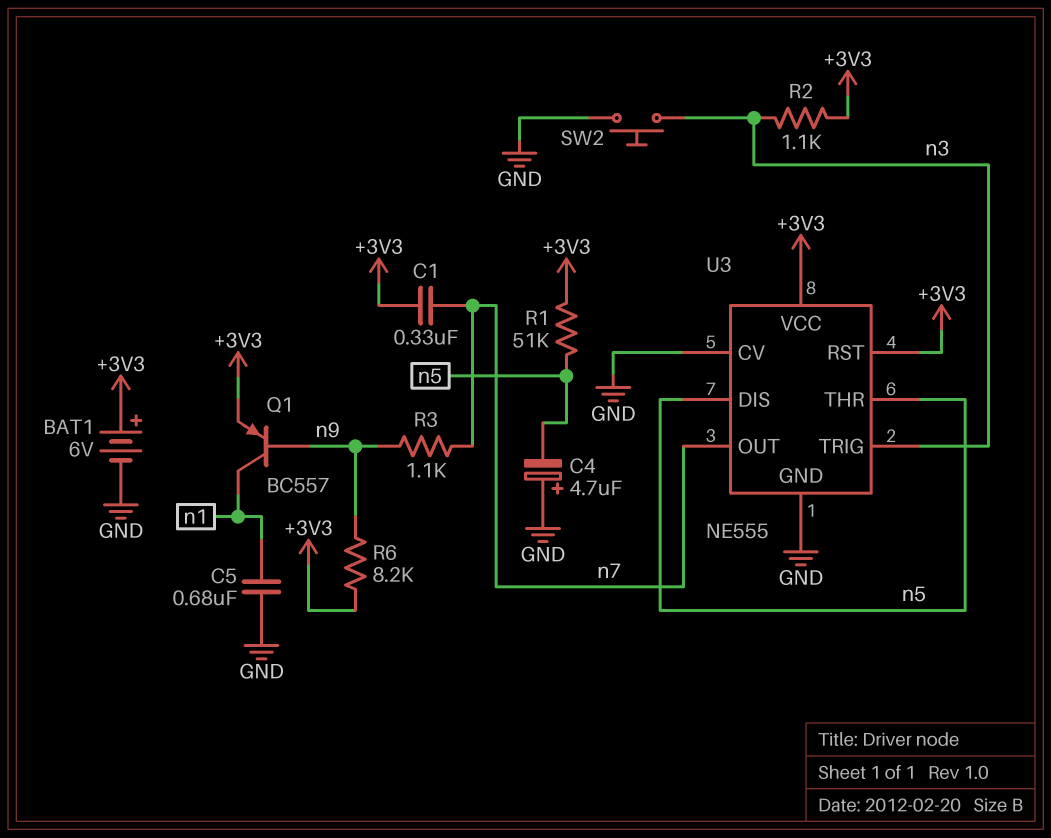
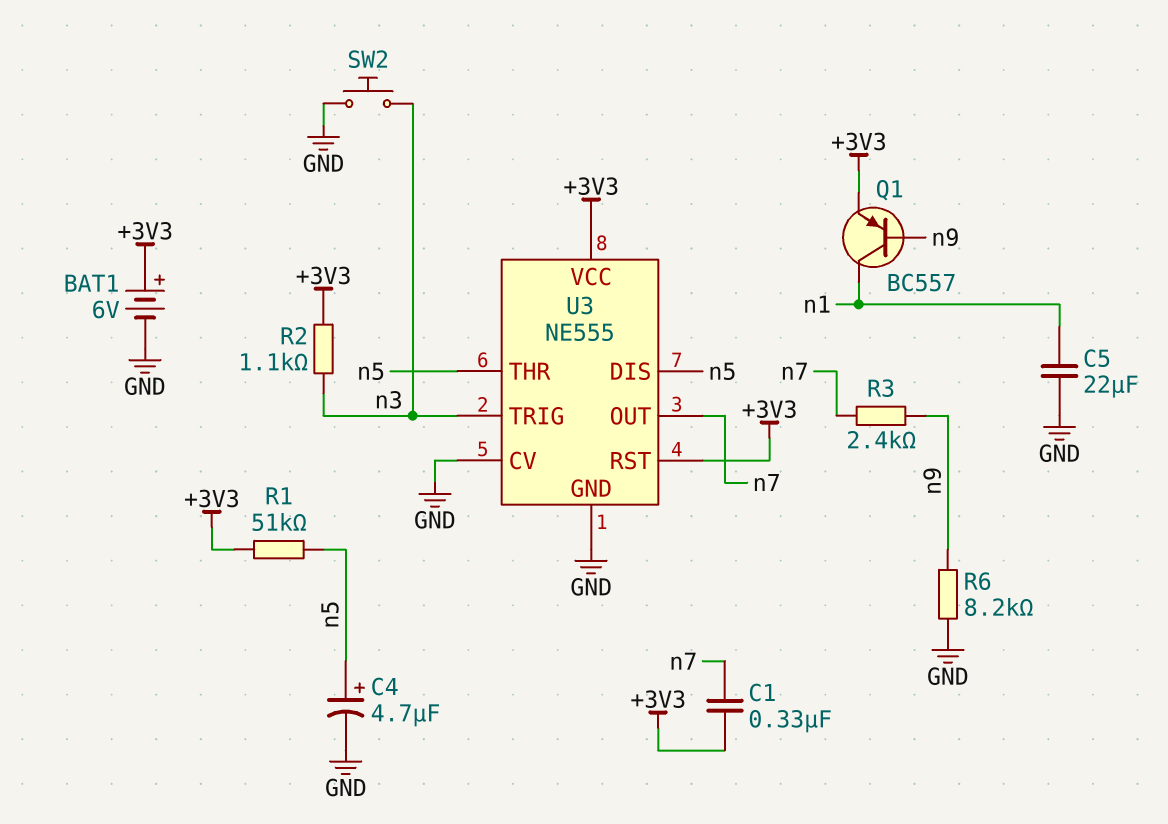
C4: 4.7uF (plus GND, minus n5) -> 4.7uF (plus n5, minus GND)
C5: 680nF (GND, n1) -> 22uF (GND, n1)
R3: 1.1k (n7, n9) -> 2.4k (n7, n9)
R6: 8.2k (+3V3, n9) -> 8.2k (GND, n9)

